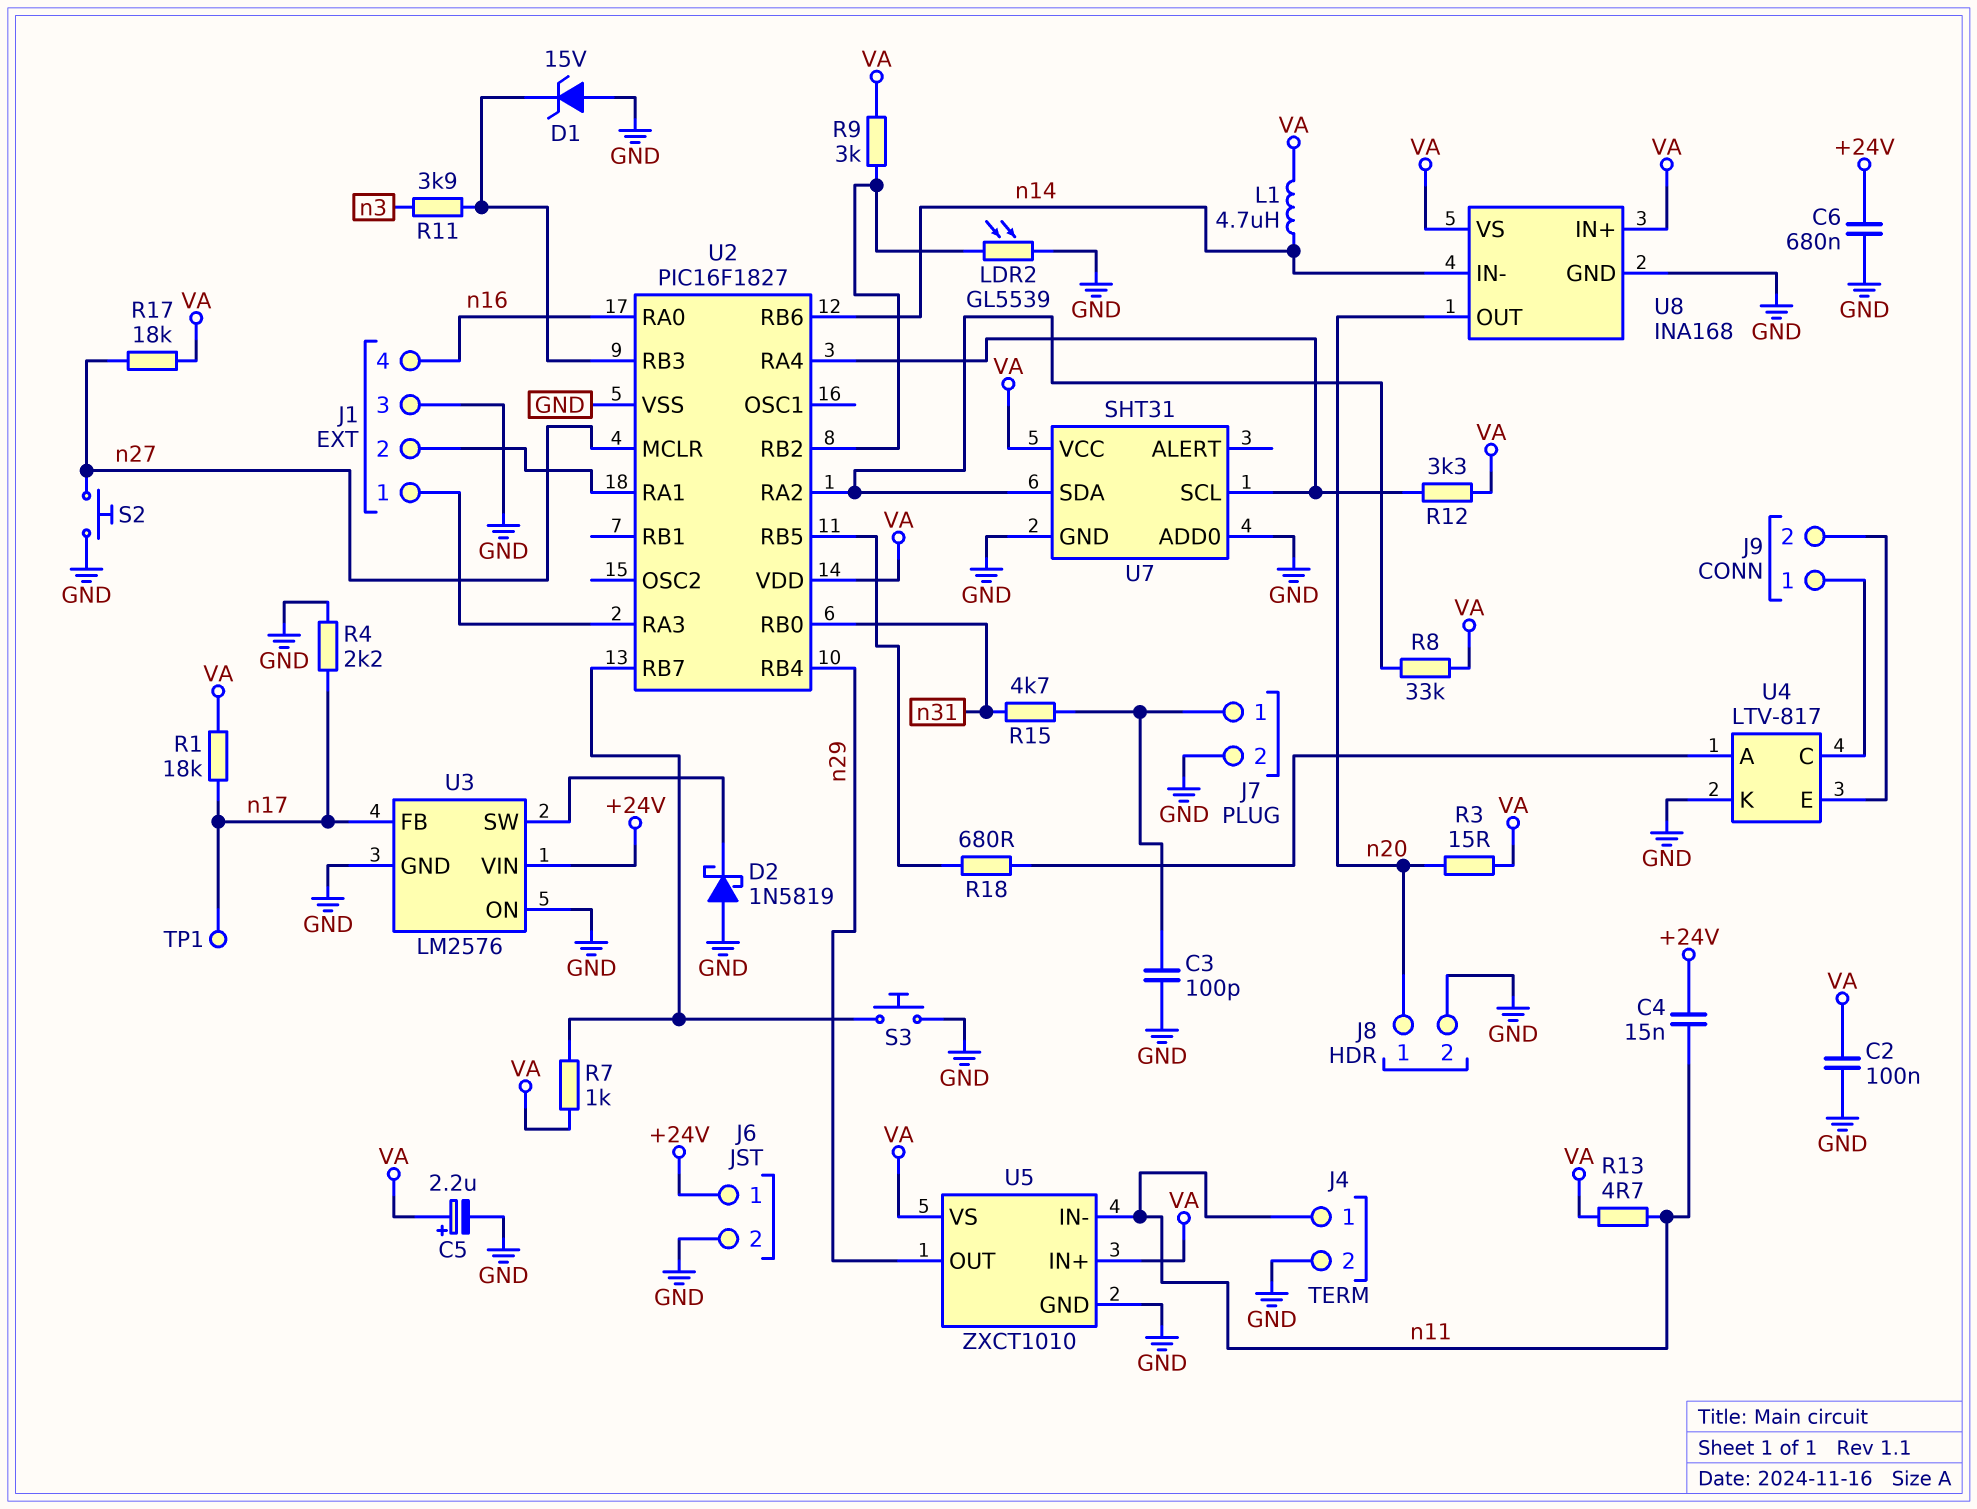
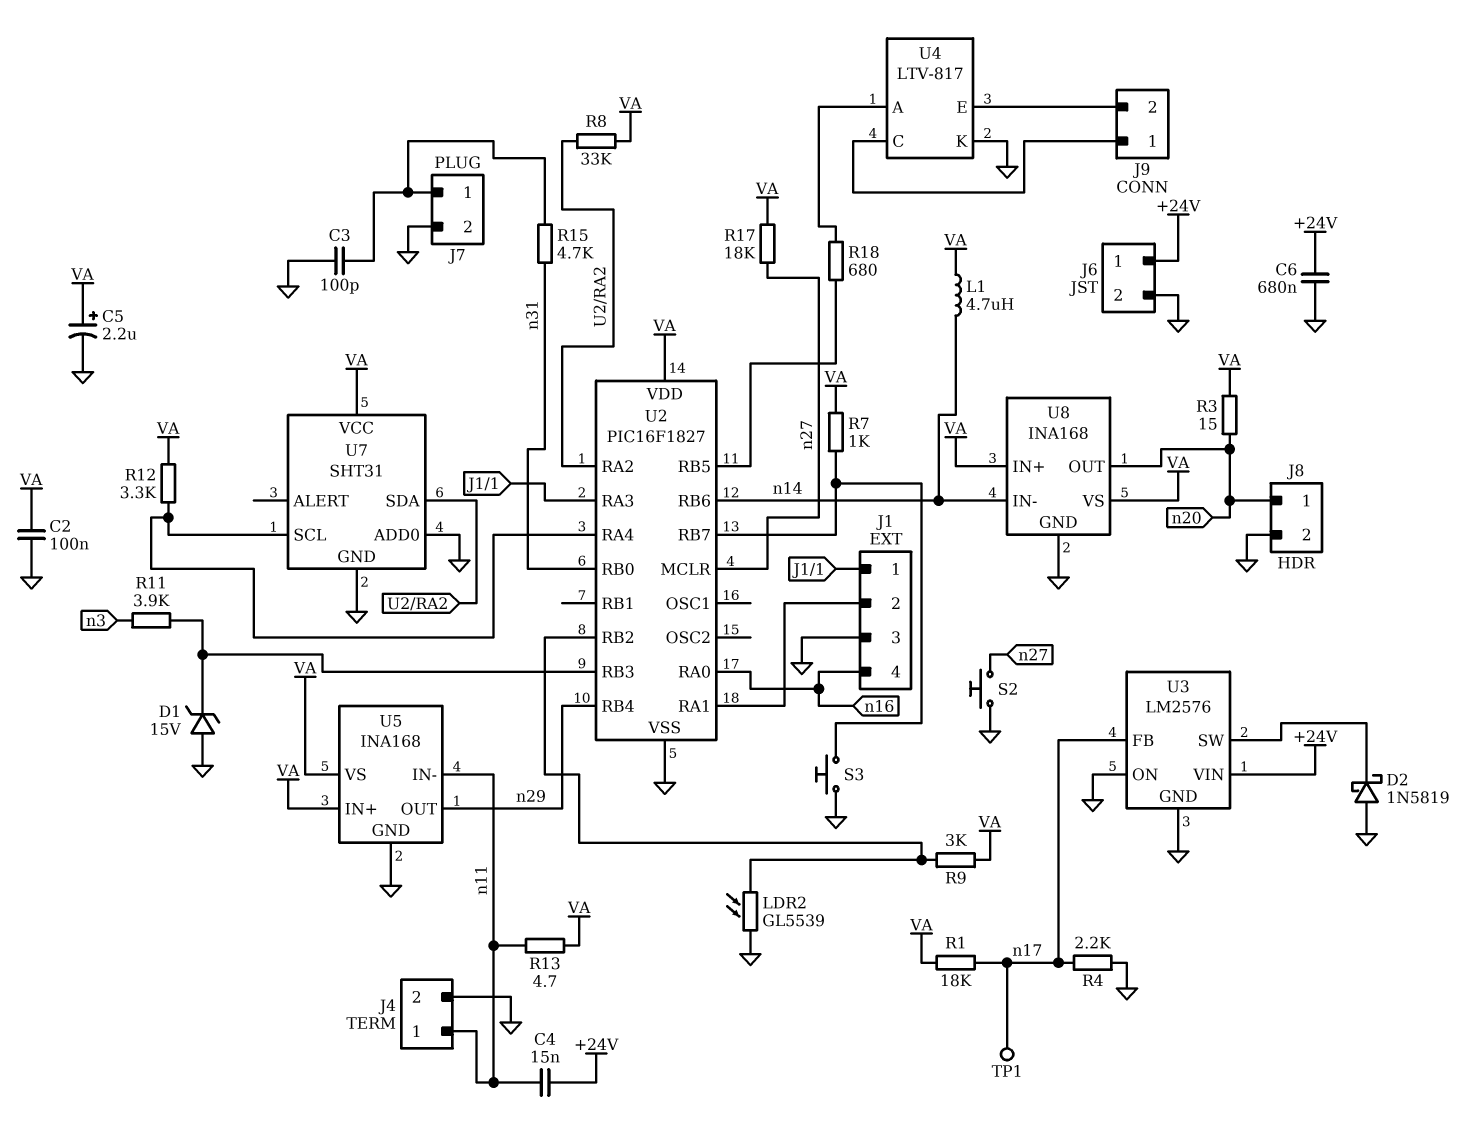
U5: ZXCT1010 -> INA168

